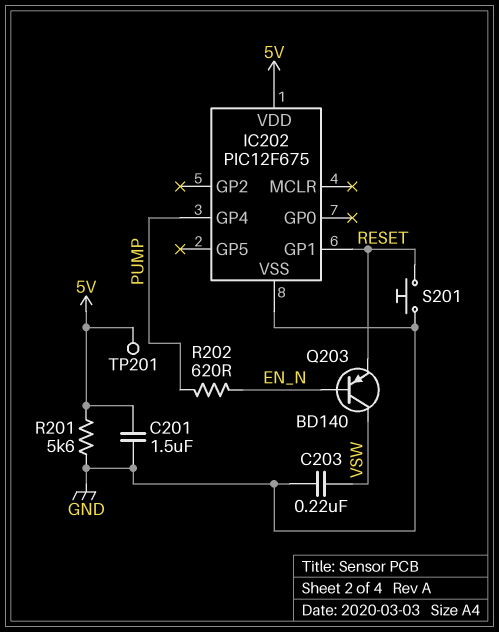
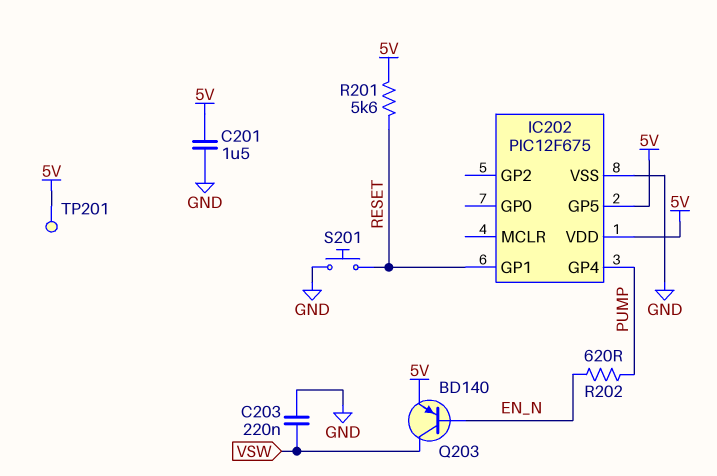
IC202 pin GP5: none -> 5V
Q203: PNP BD140 (B EN_N, C VSW, E RESET) -> PNP BD140 (B EN_N, C VSW, E 5V)
R201: 5.6k (5V, GND) -> 5.6k (5V, RESET)

